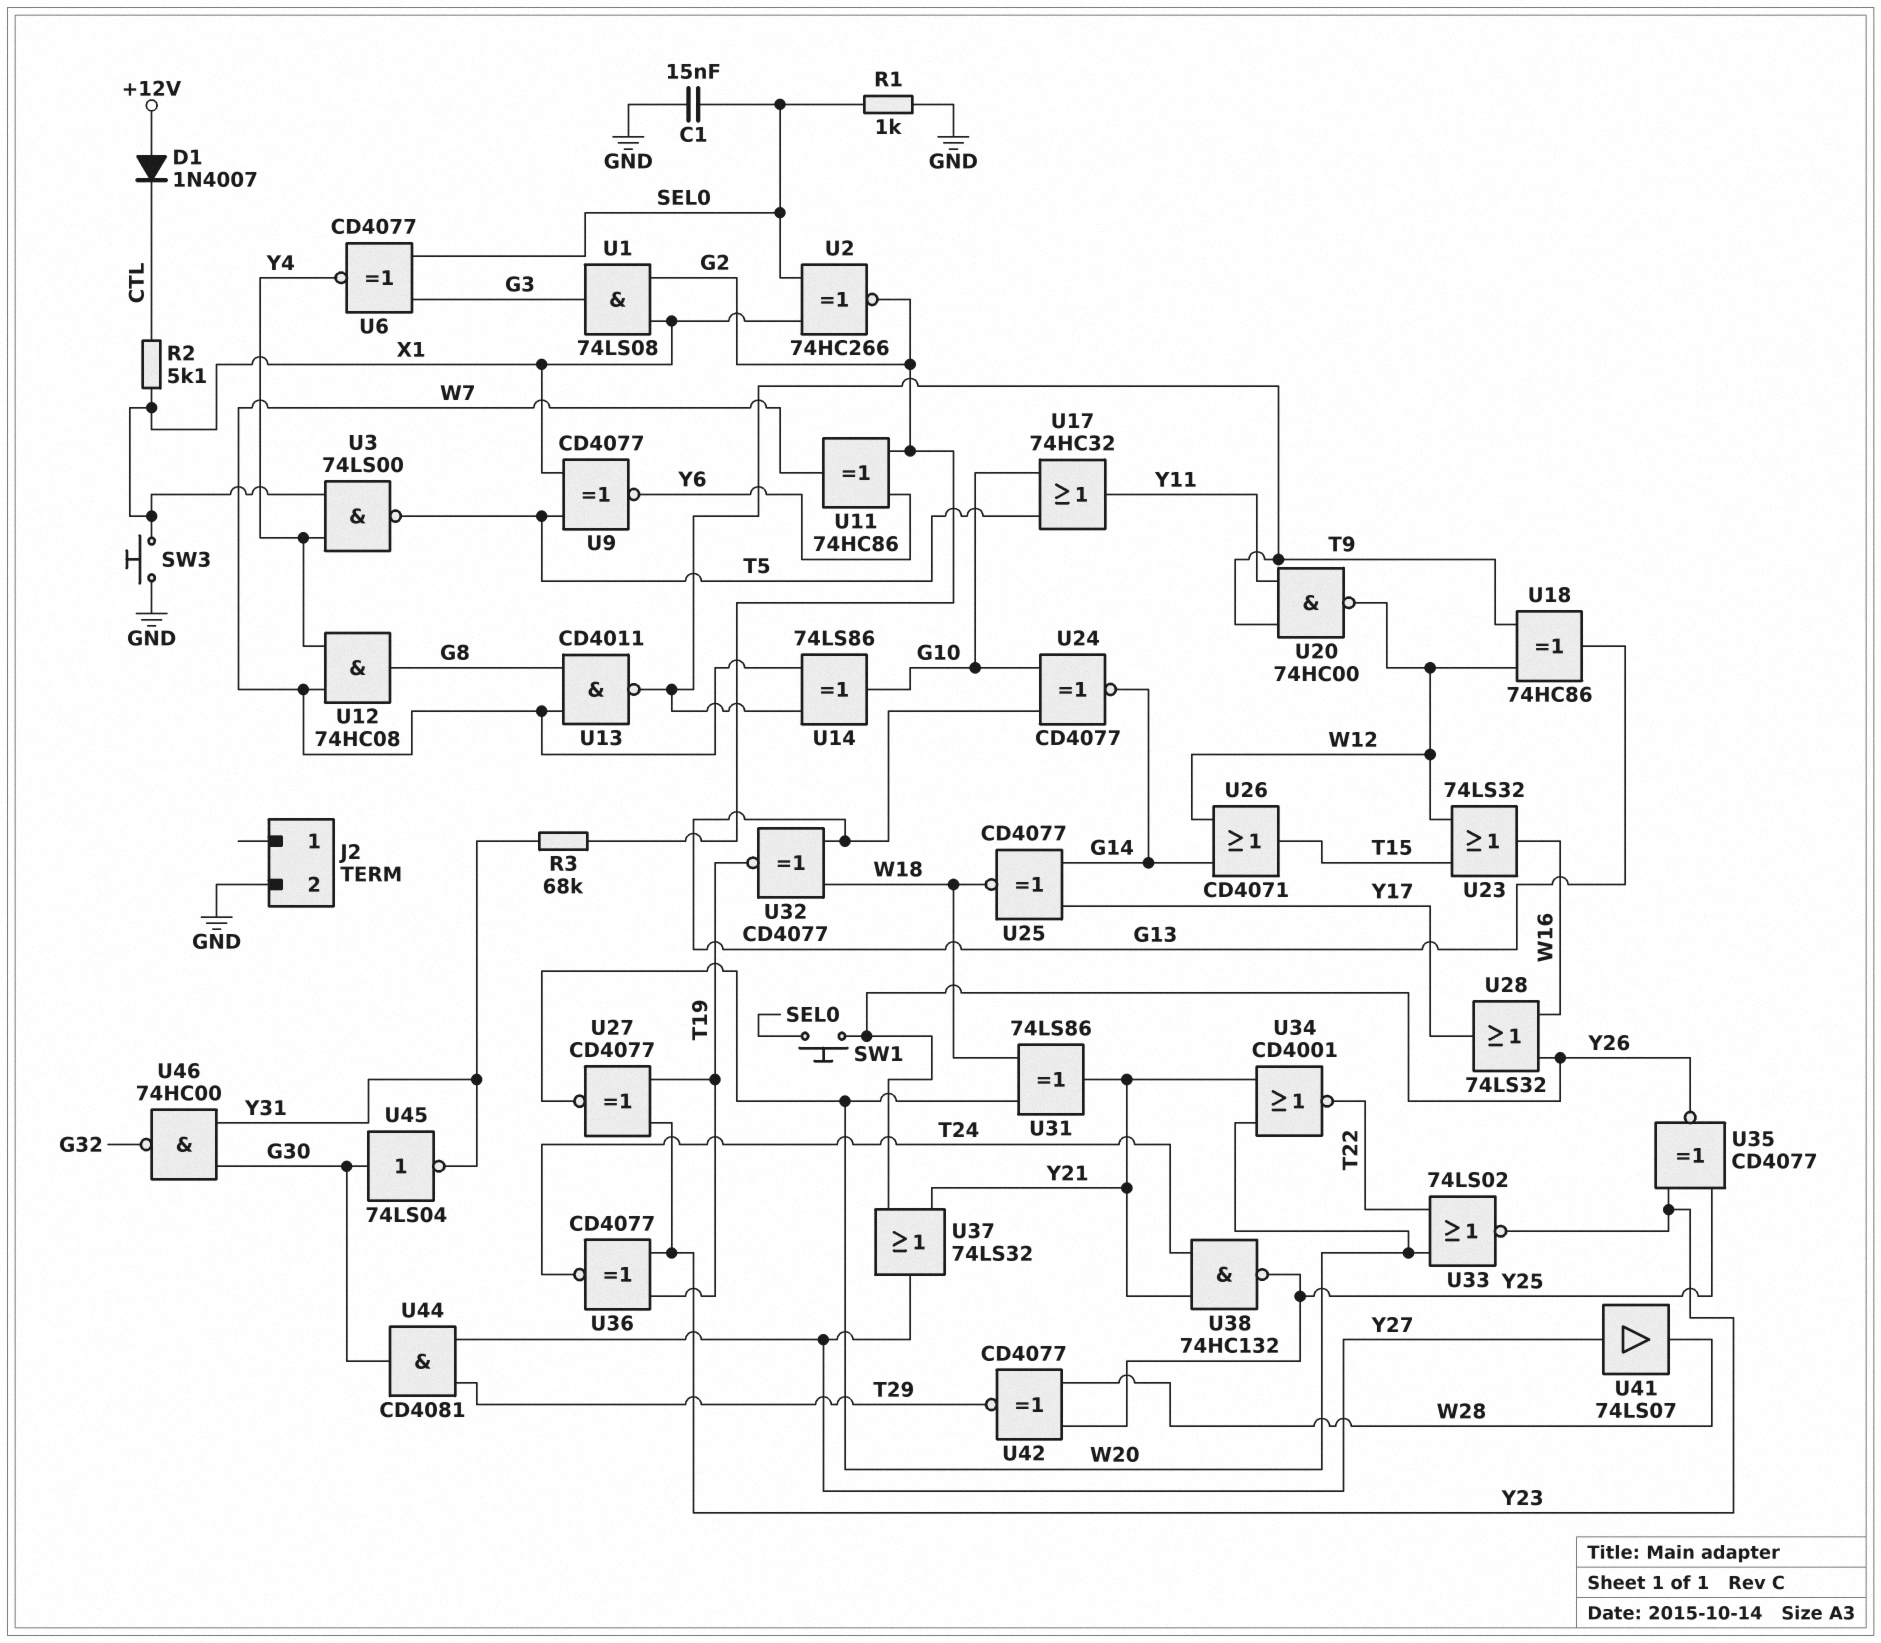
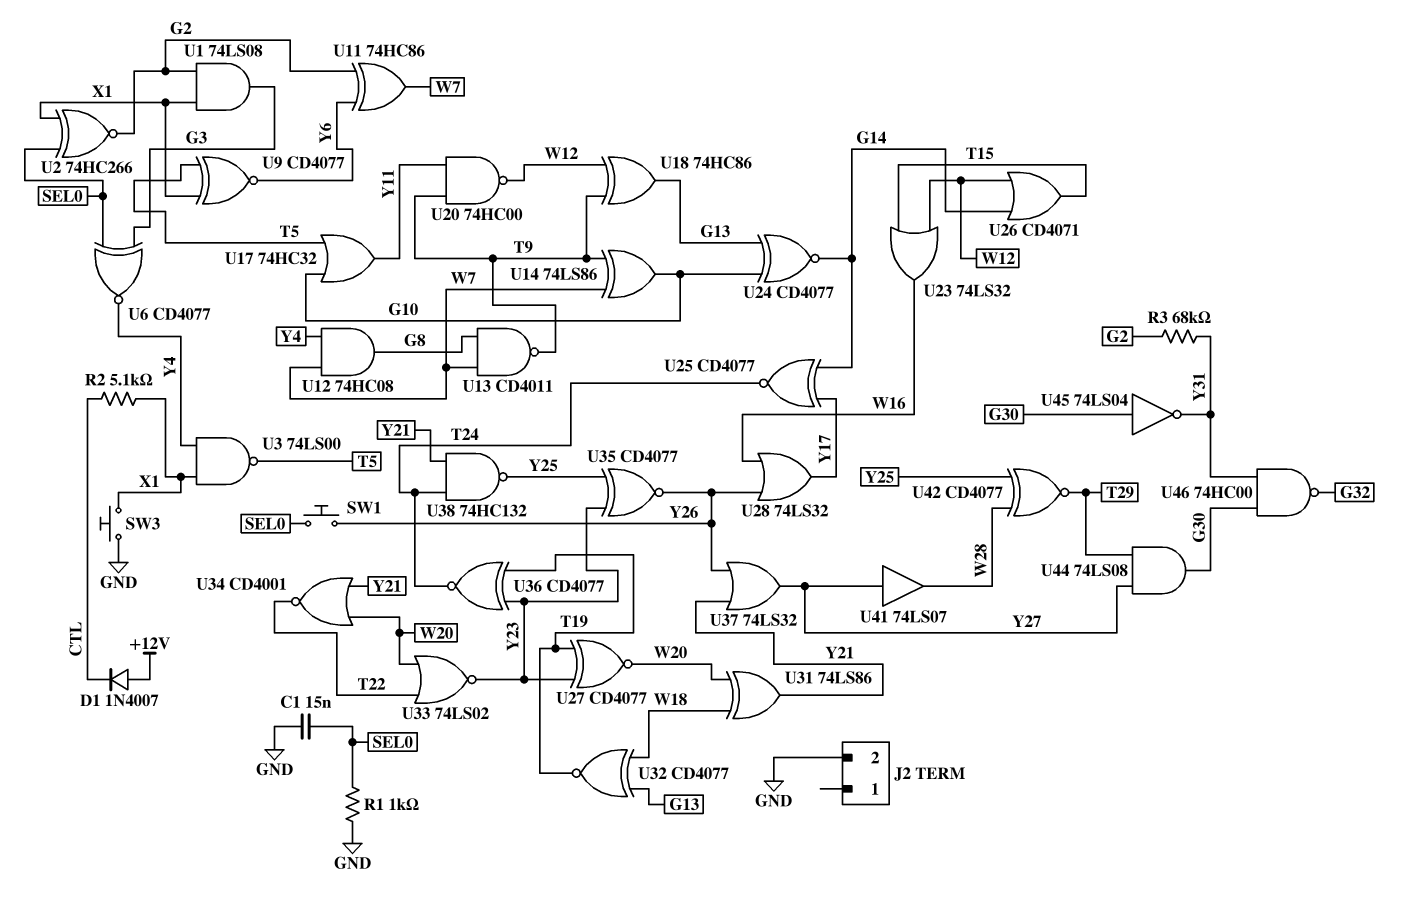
U25: XNOR CD4077 (in G14, in Y17, out W18) -> XNOR CD4077 (in G14, in Y17, out T24)
U44: AND CD4081 (in T29, in Y27, out G30) -> AND 74LS08 (in T29, in Y27, out G30)

